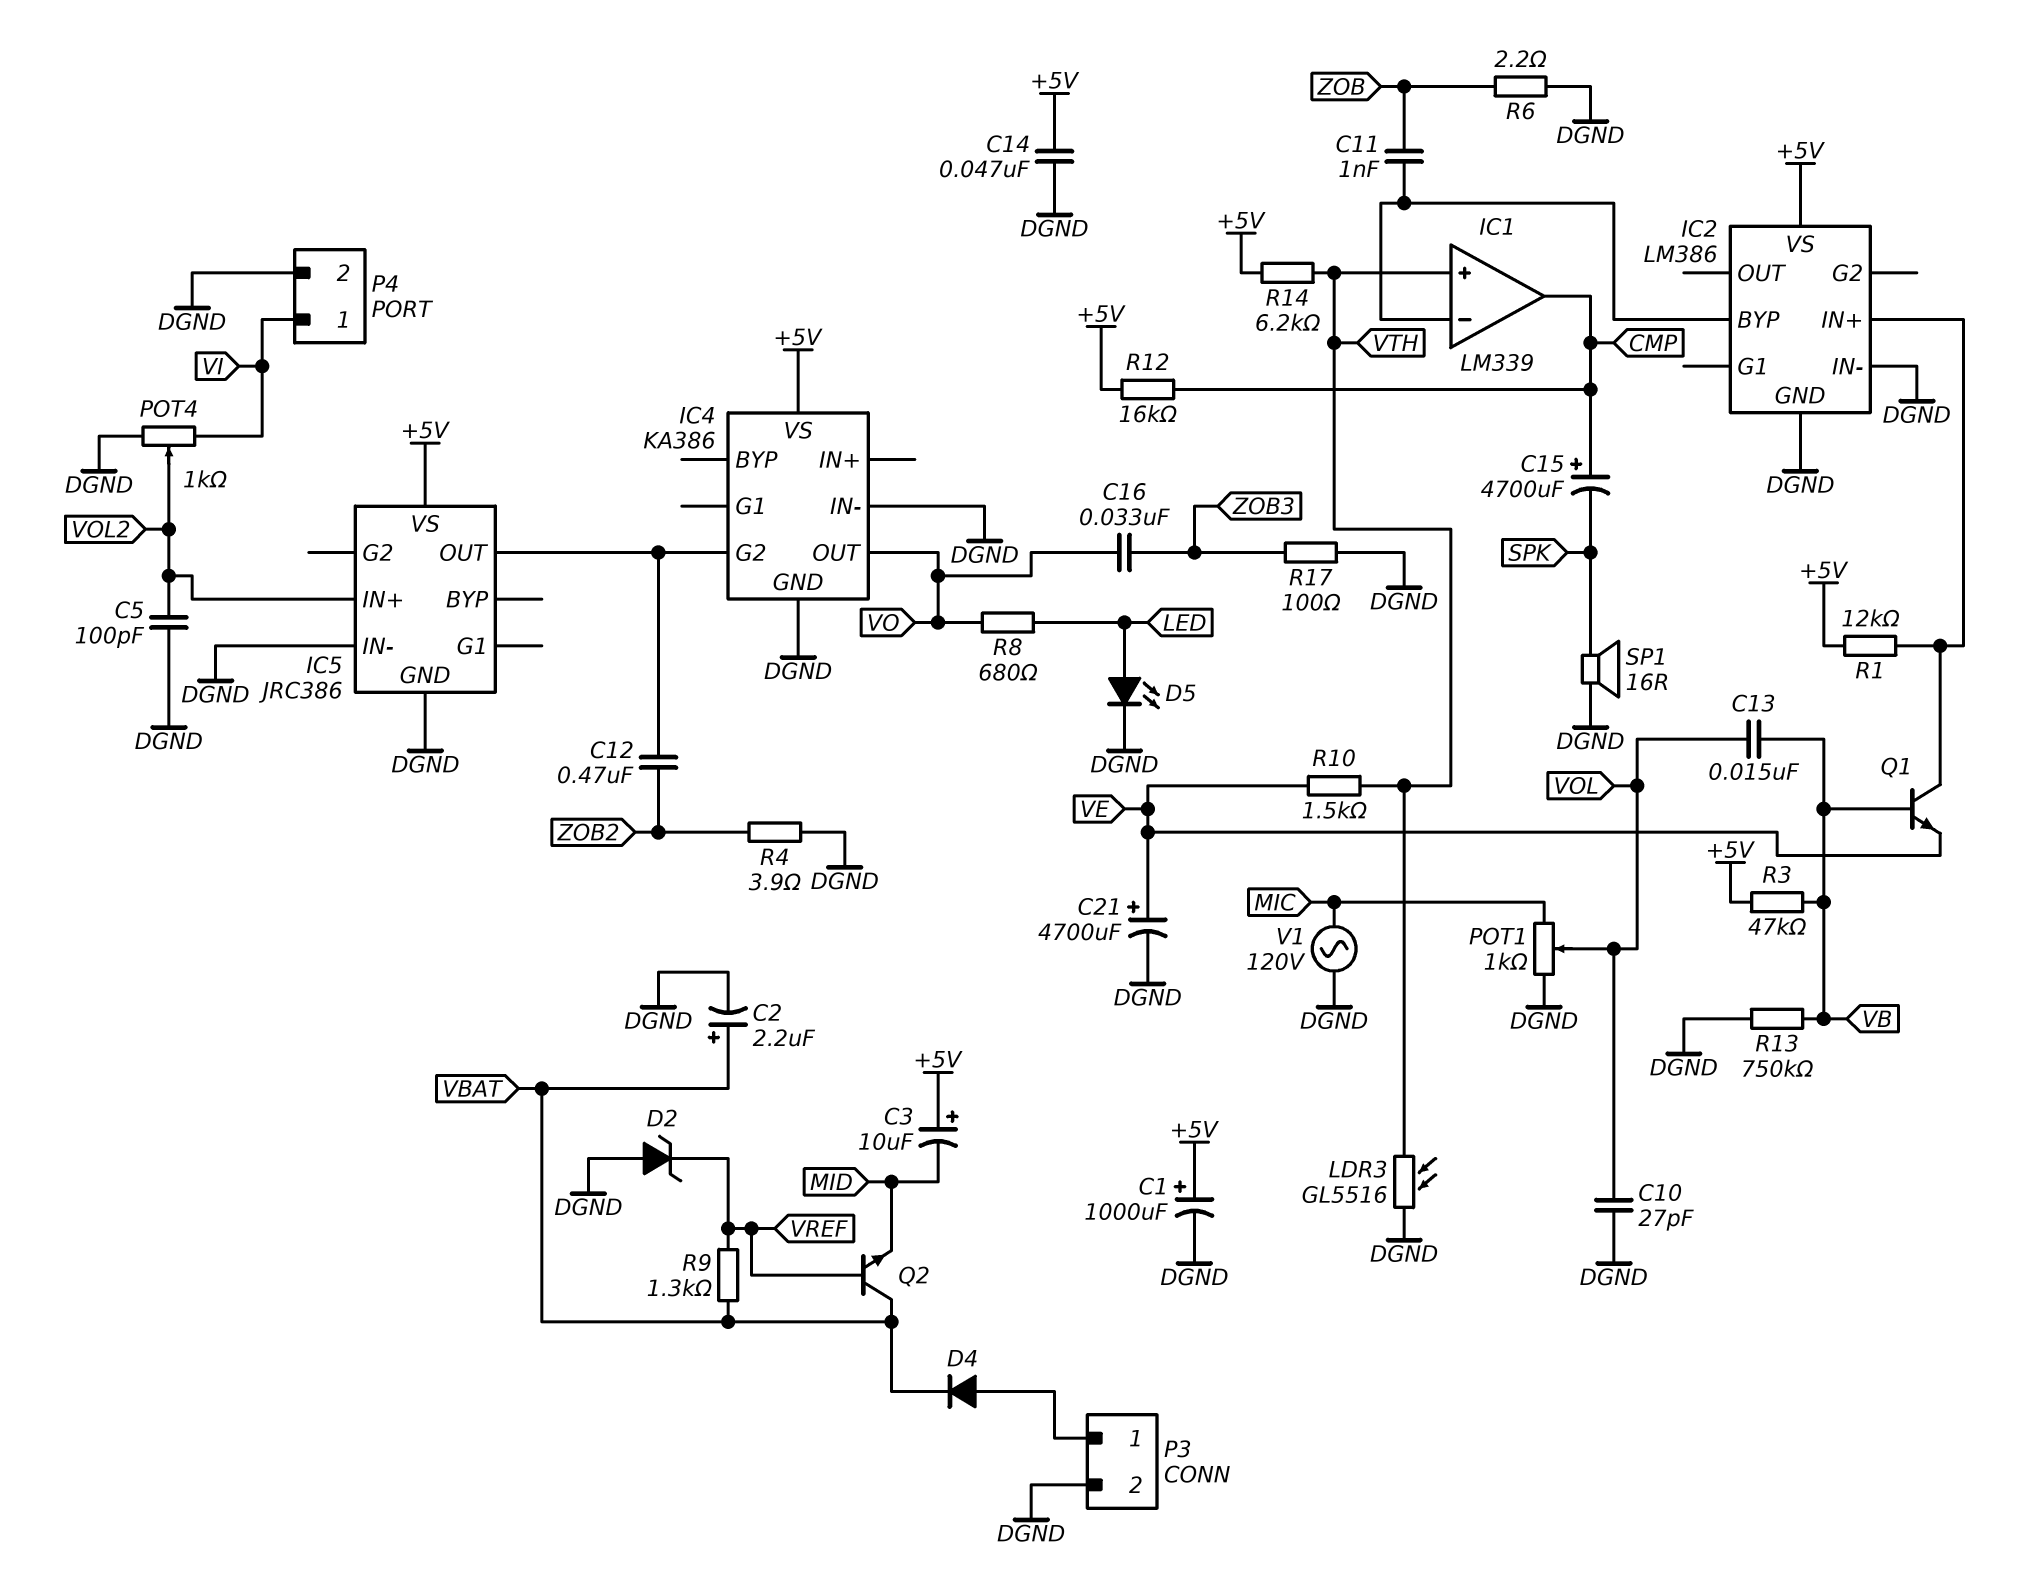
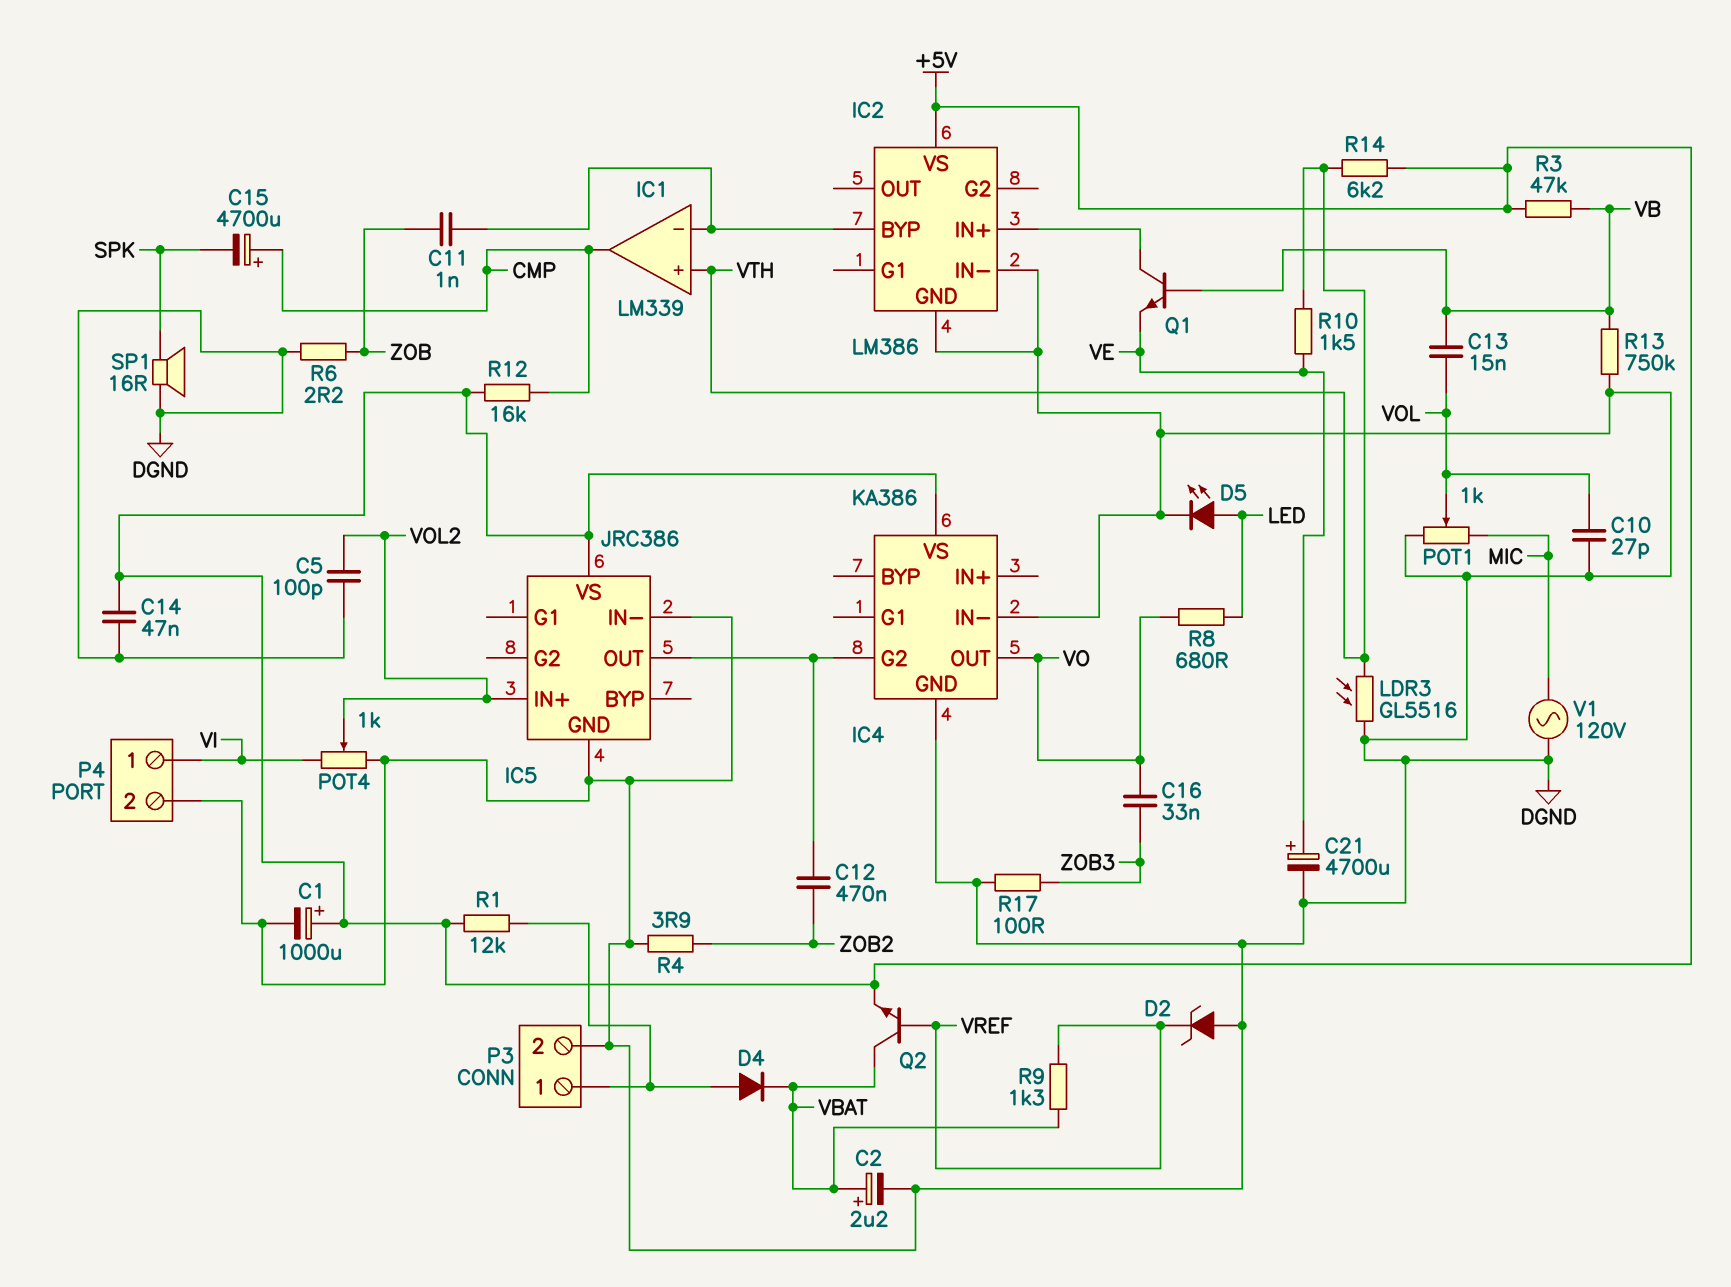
C3: 10uF (plus +5V, minus MID) -> none
Q2: NPN (B VREF, C VBAT, E MID) -> NPN (B VREF, C VBAT, E +5V)
R1: 12k (+5V, IC2/IN+) -> 12k (+5V, P3/1)

